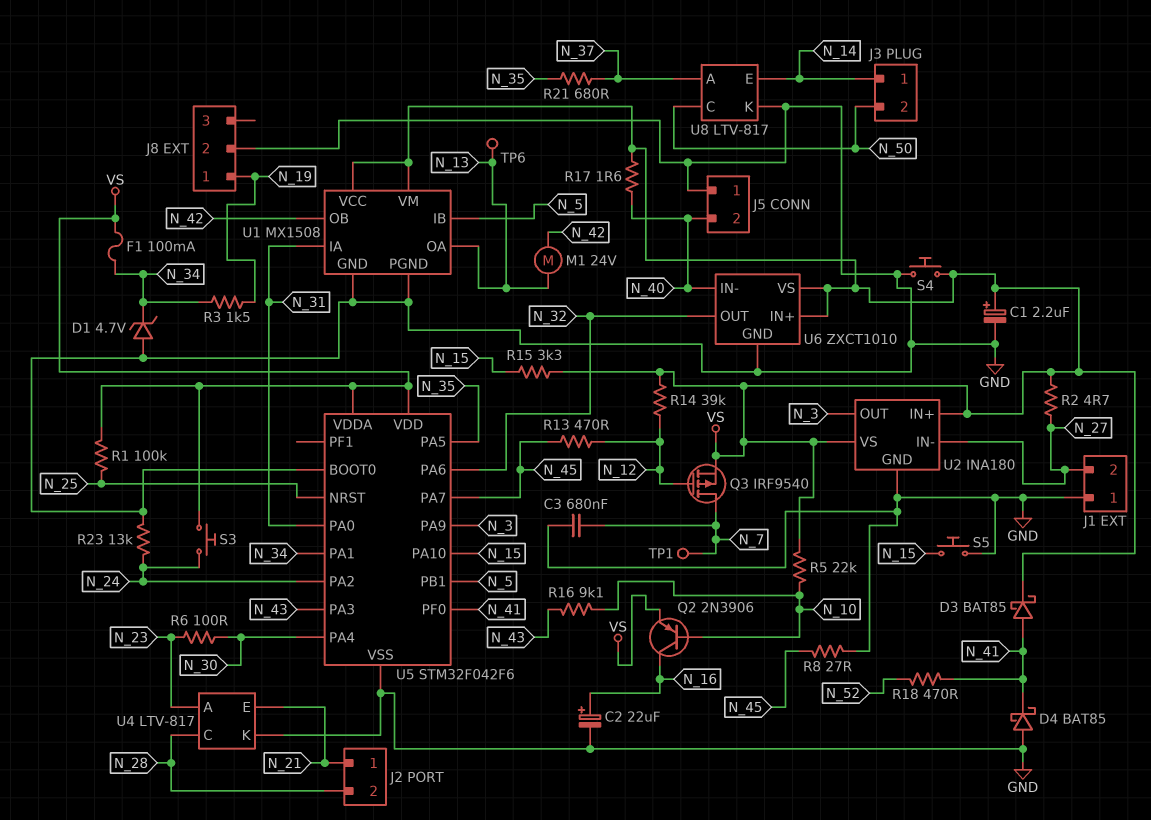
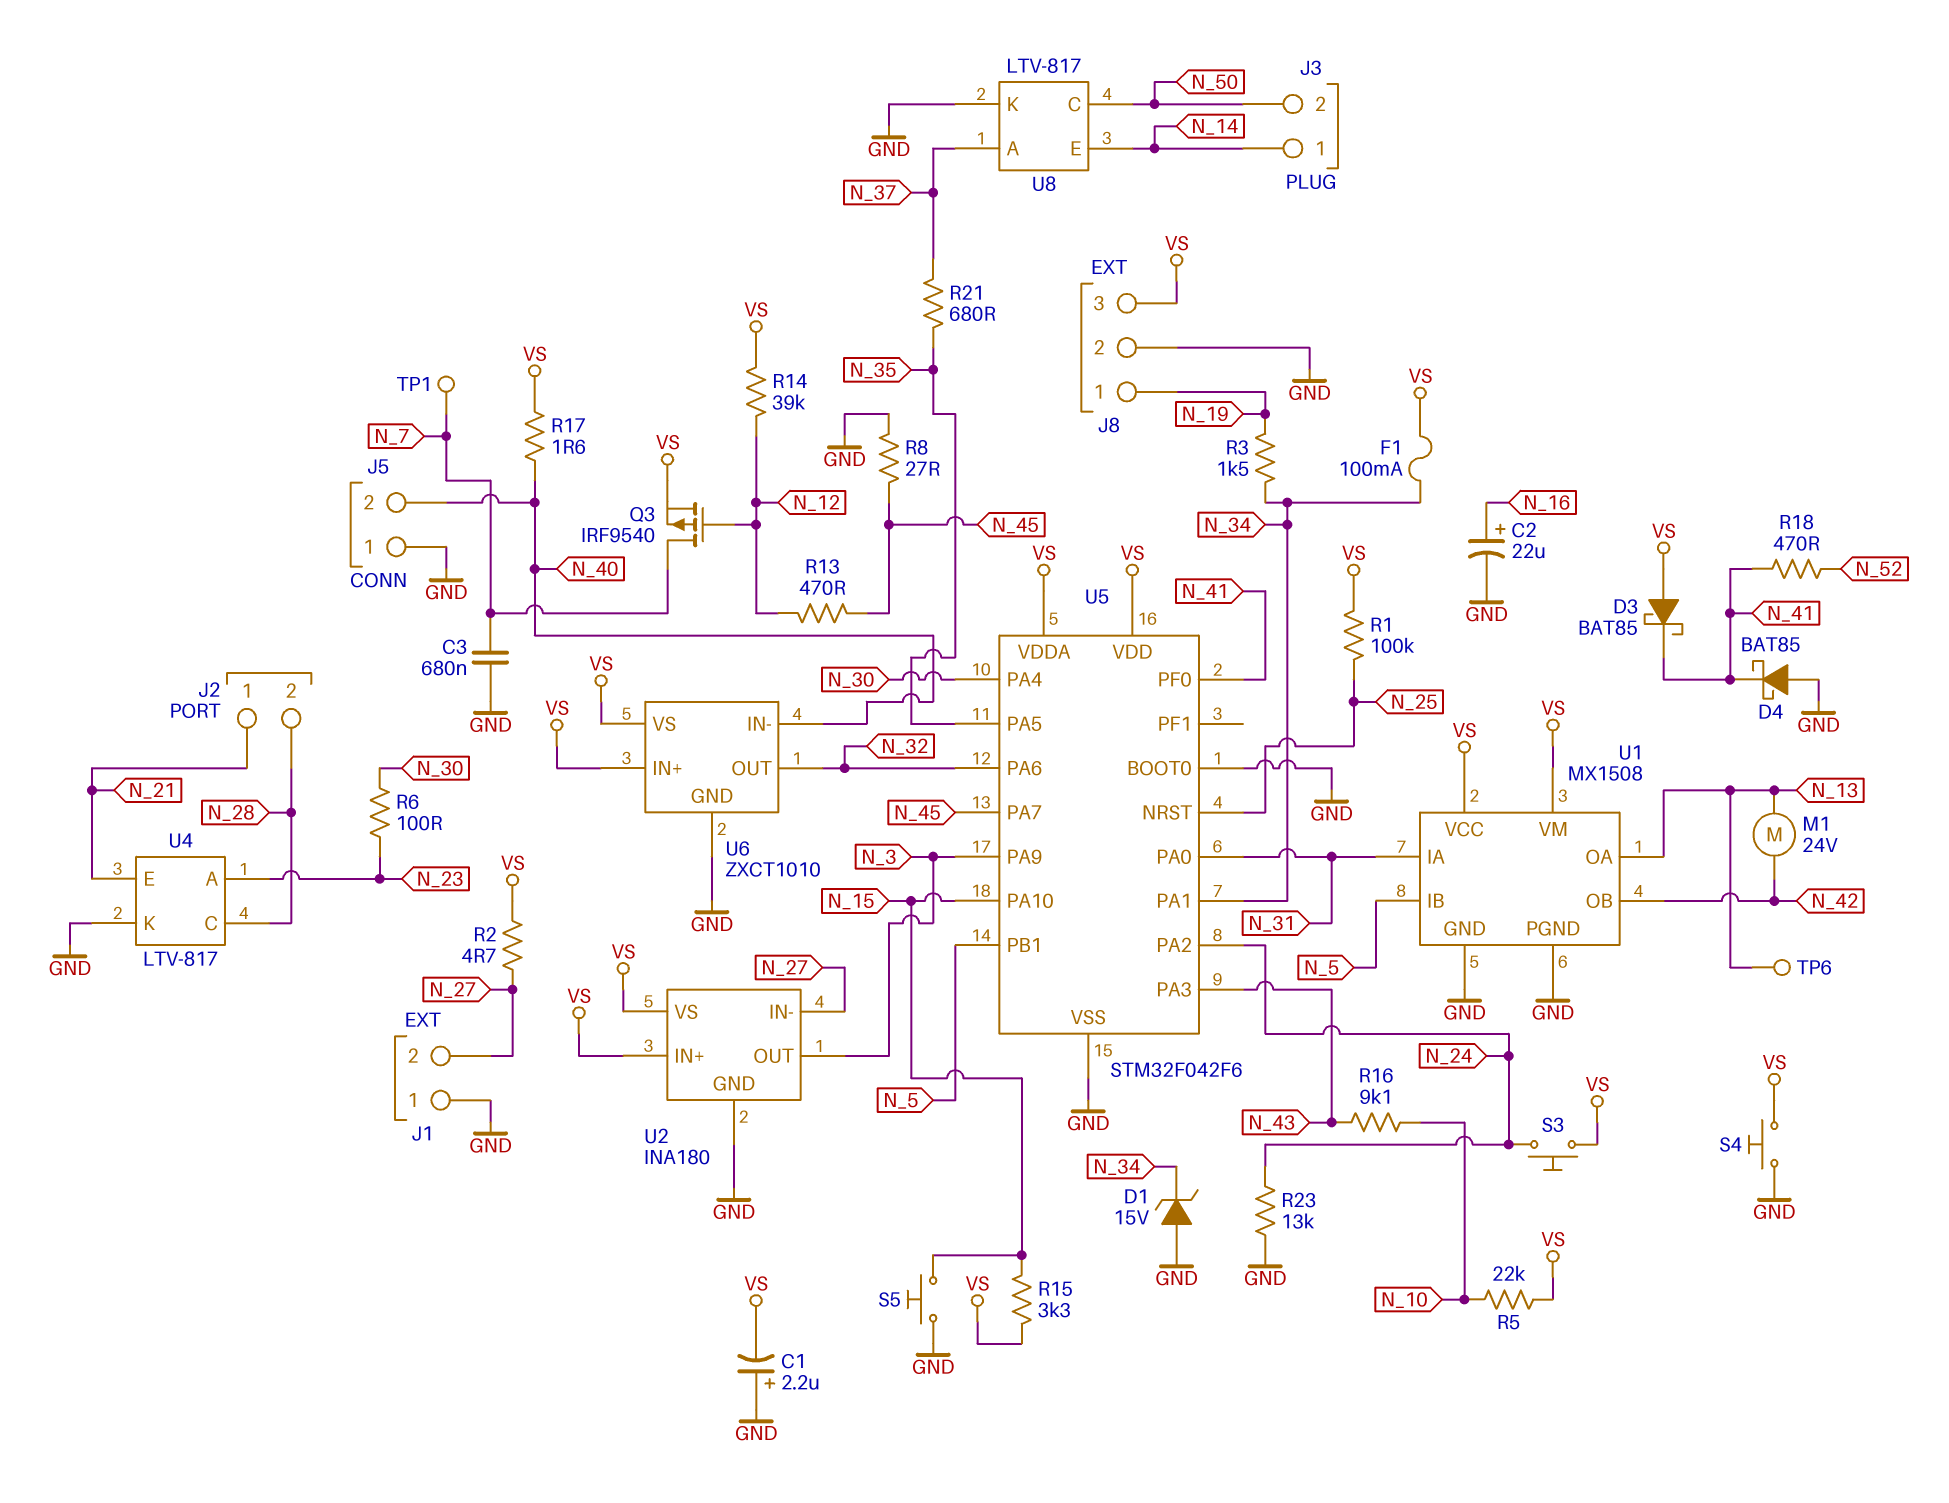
C1: 2.2uF (plus VS, minus GND) -> 2.2uF (plus GND, minus VS)
D1: zener 4.7V (A GND, K N_34) -> zener 15V (A GND, K N_34)
D3: schottky BAT85 (A N_41, K VS) -> schottky BAT85 (A VS, K N_41)
J8 pin 3: none -> VS
Q2: PNP 2N3906 (B N_10, C N_16, E VS) -> none

